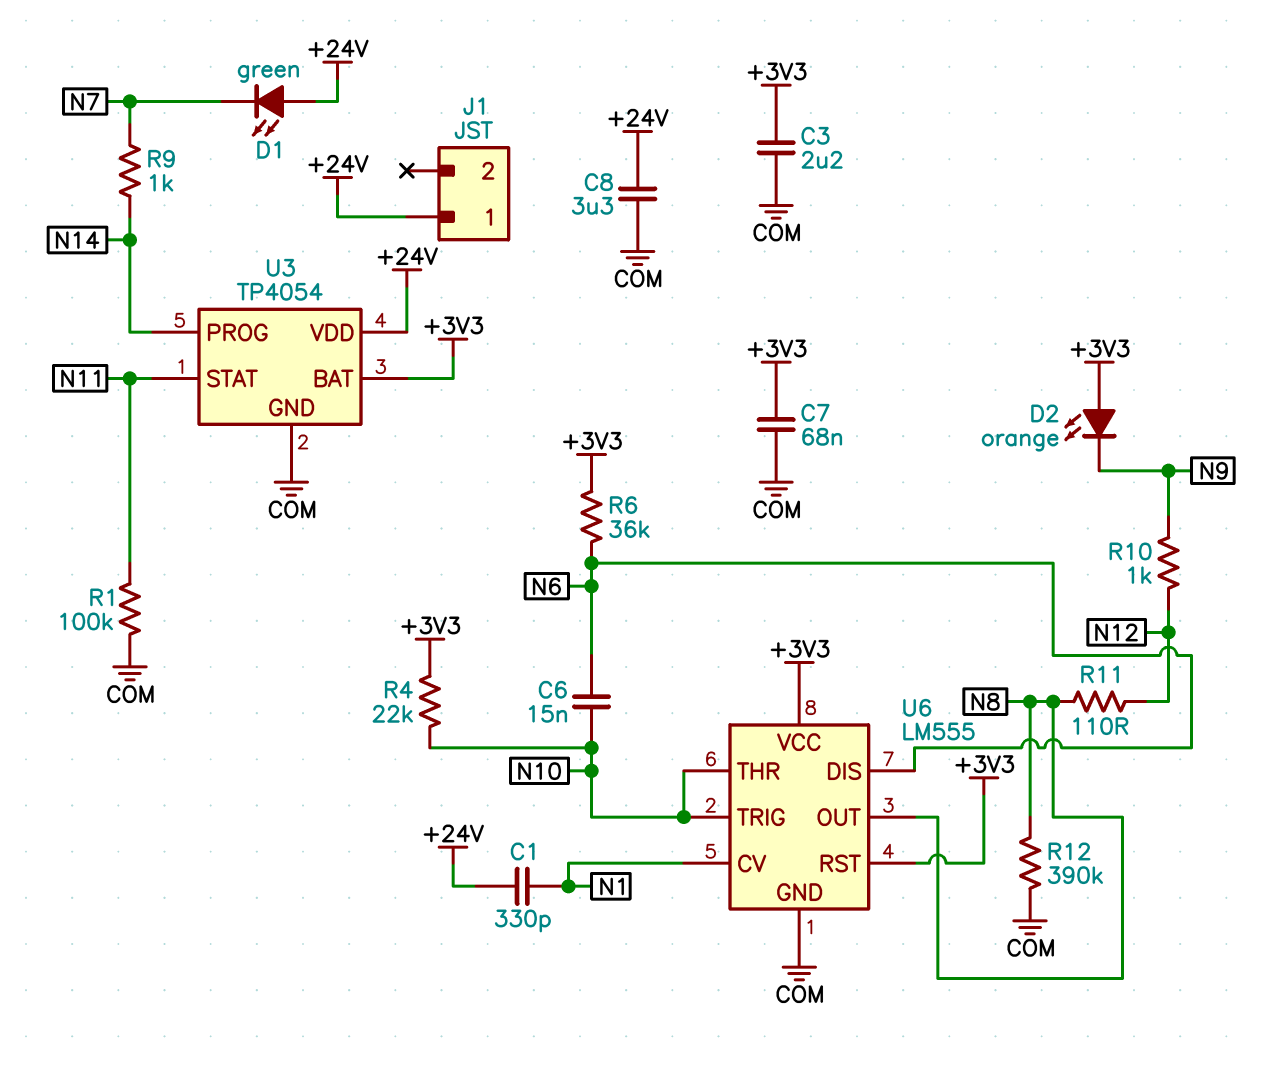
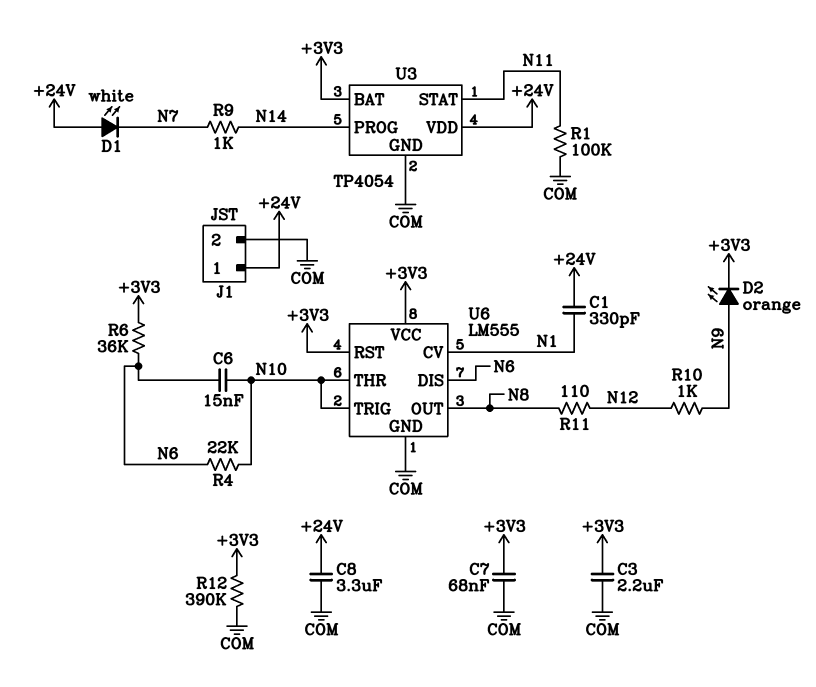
D1: LED green (A +24V, K N7) -> LED white (A +24V, K N7)
D2: LED orange (A +3V3, K N9) -> LED orange (A N9, K +3V3)
J1 pin 2: none -> COM
R4: 22k (+3V3, N10) -> 22k (N6, N10)
R12: 390k (COM, N8) -> 390k (+3V3, COM)

